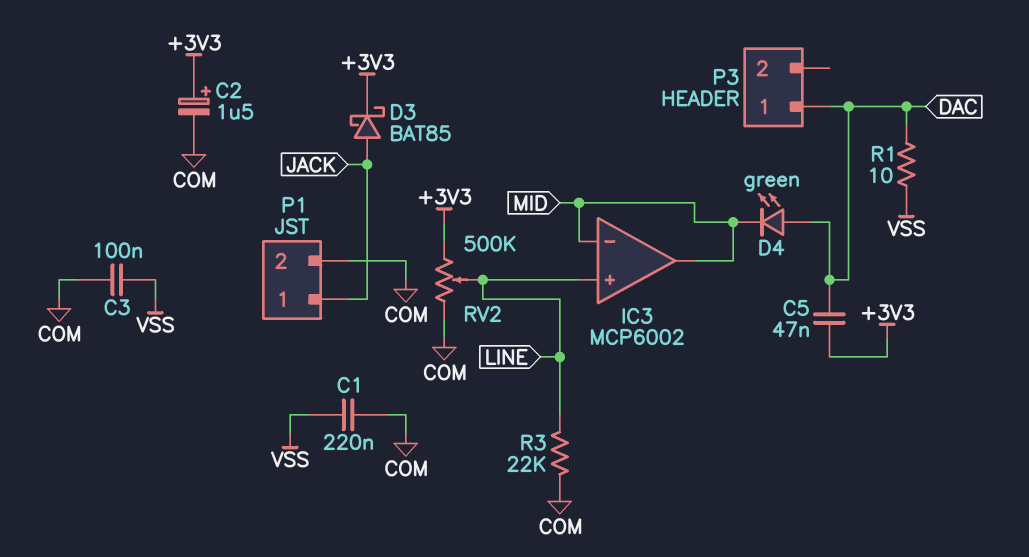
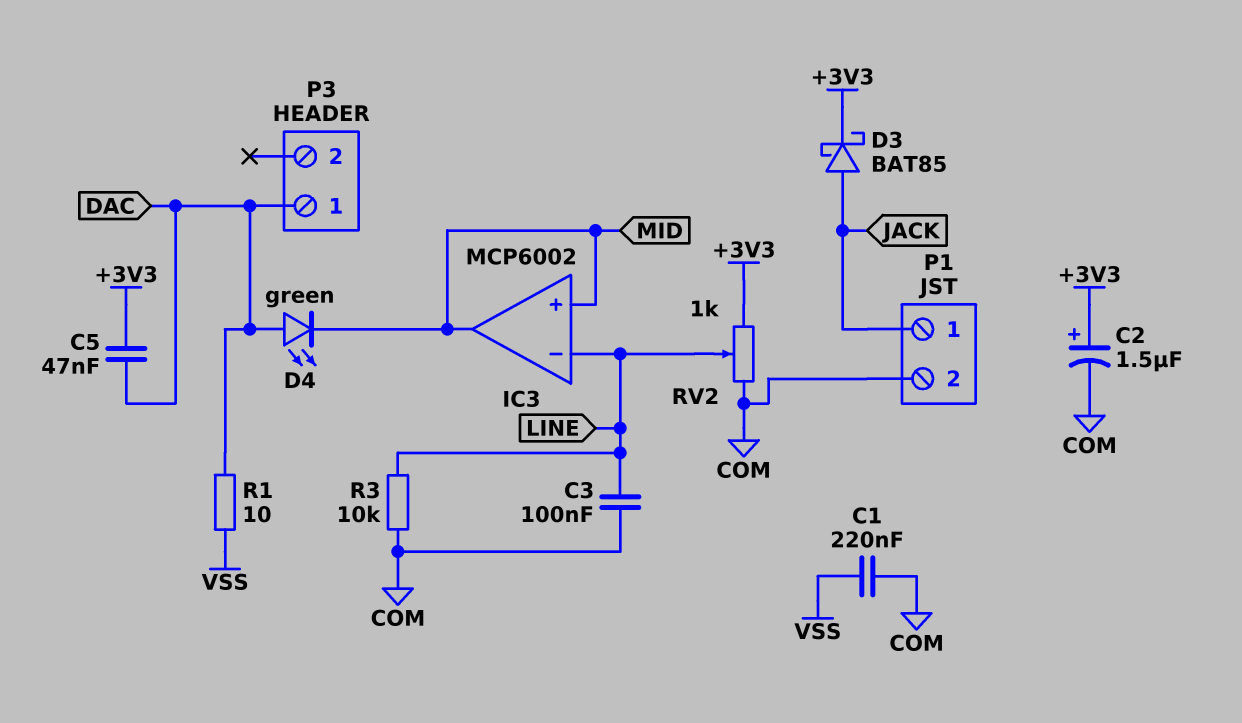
C3: 100nF (COM, VSS) -> 100nF (COM, LINE)
IC3 pin in+: LINE -> MID
IC3 pin in-: MID -> LINE
R3: 22k (COM, LINE) -> 10k (COM, LINE)
RV2: 500k (+3V3, COM, wiper LINE) -> 1k (+3V3, COM, wiper LINE)

